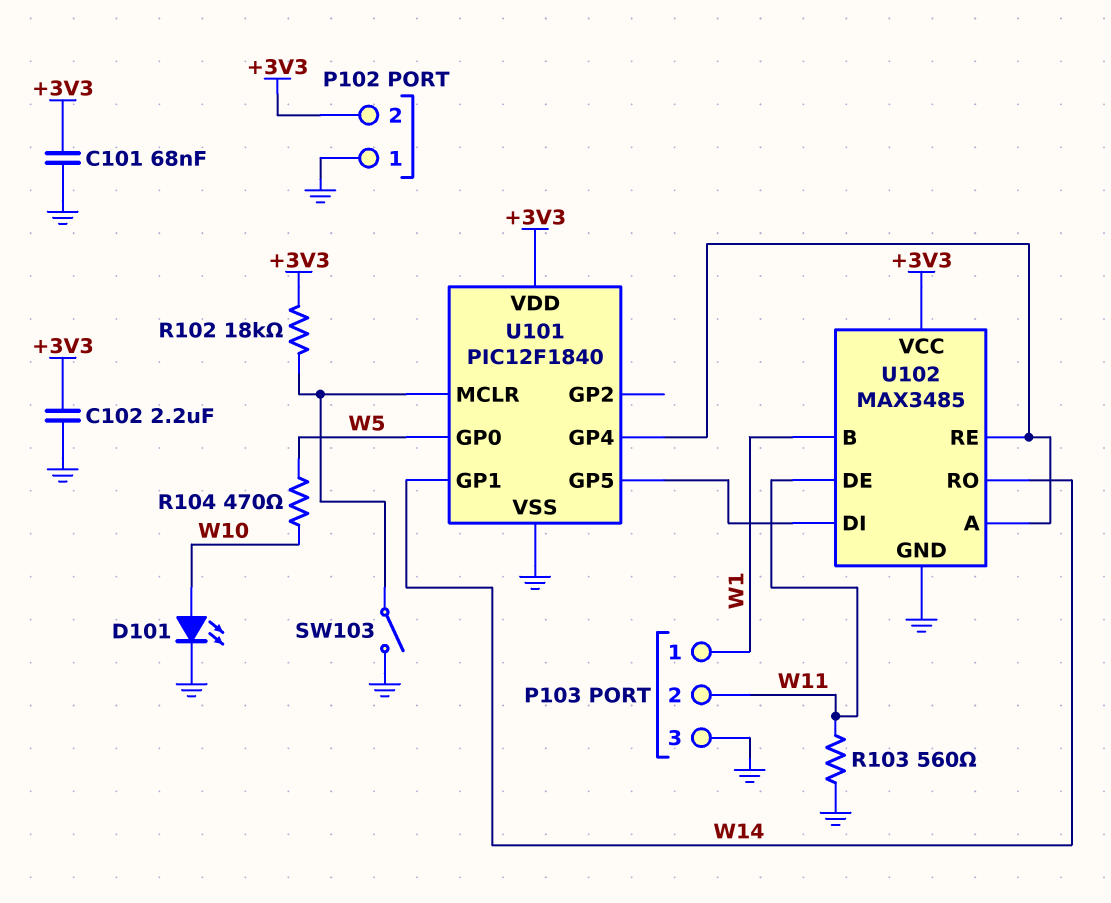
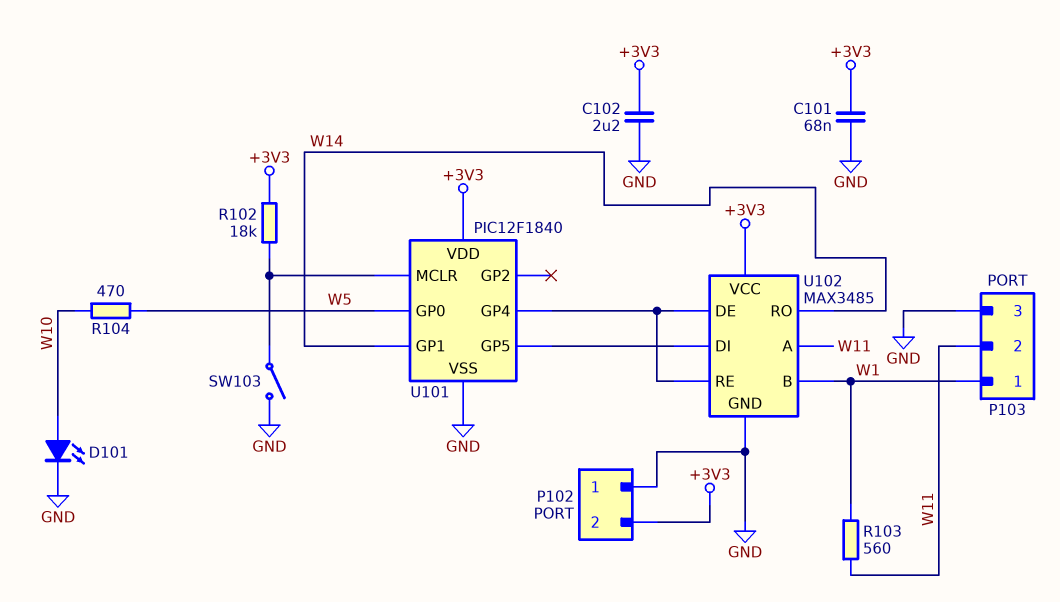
R103: 560 (GND, W11) -> 560 (W1, W11)
U102 pin A: U101/GP4 -> W11
U102 pin DE: W11 -> U101/GP4

